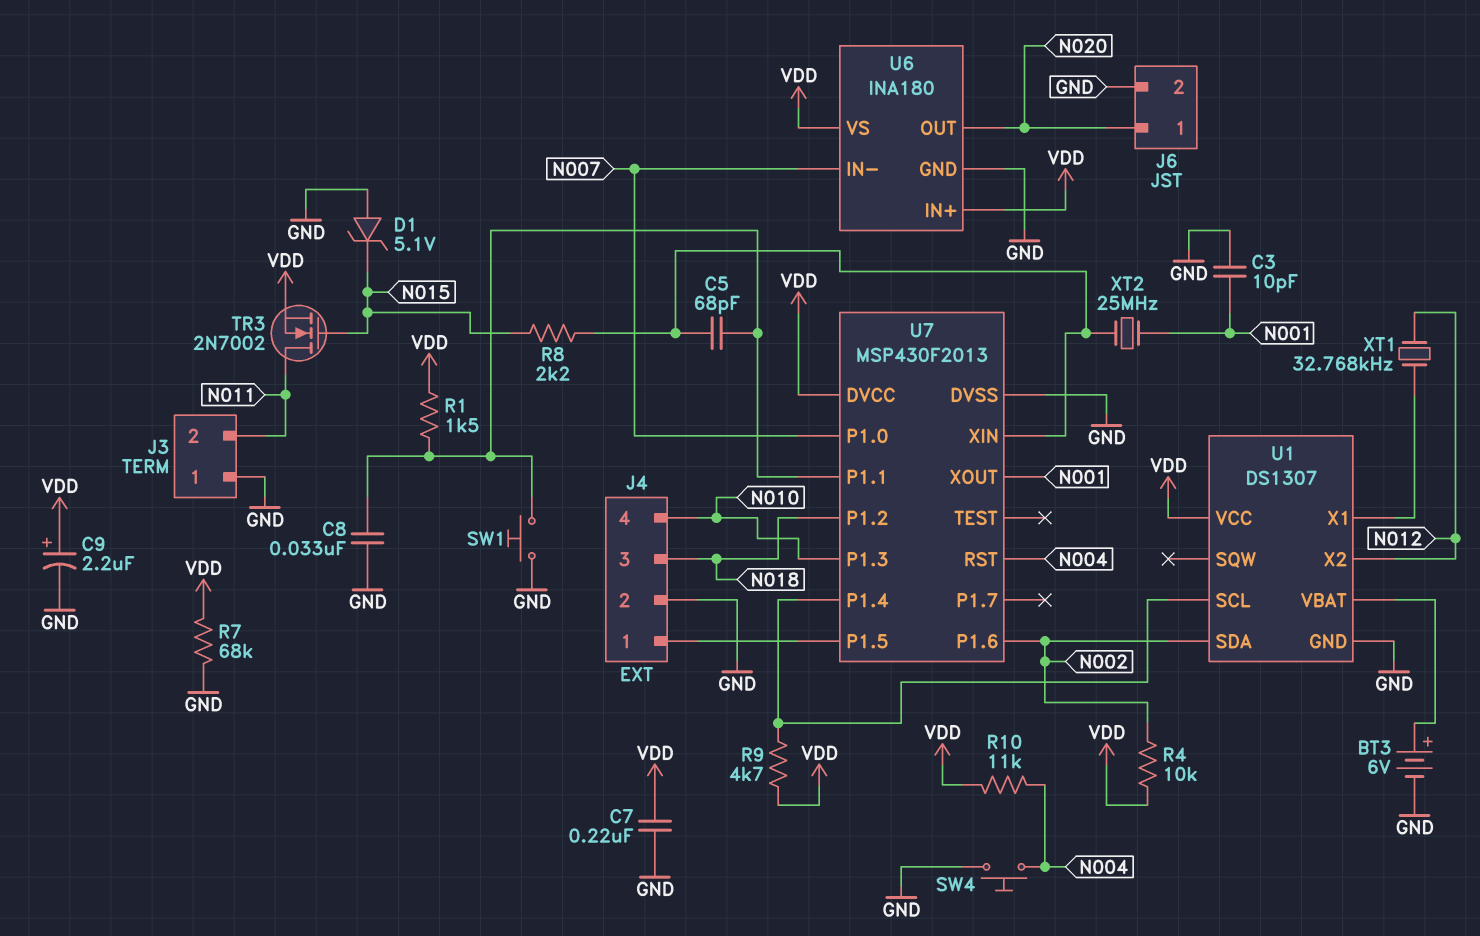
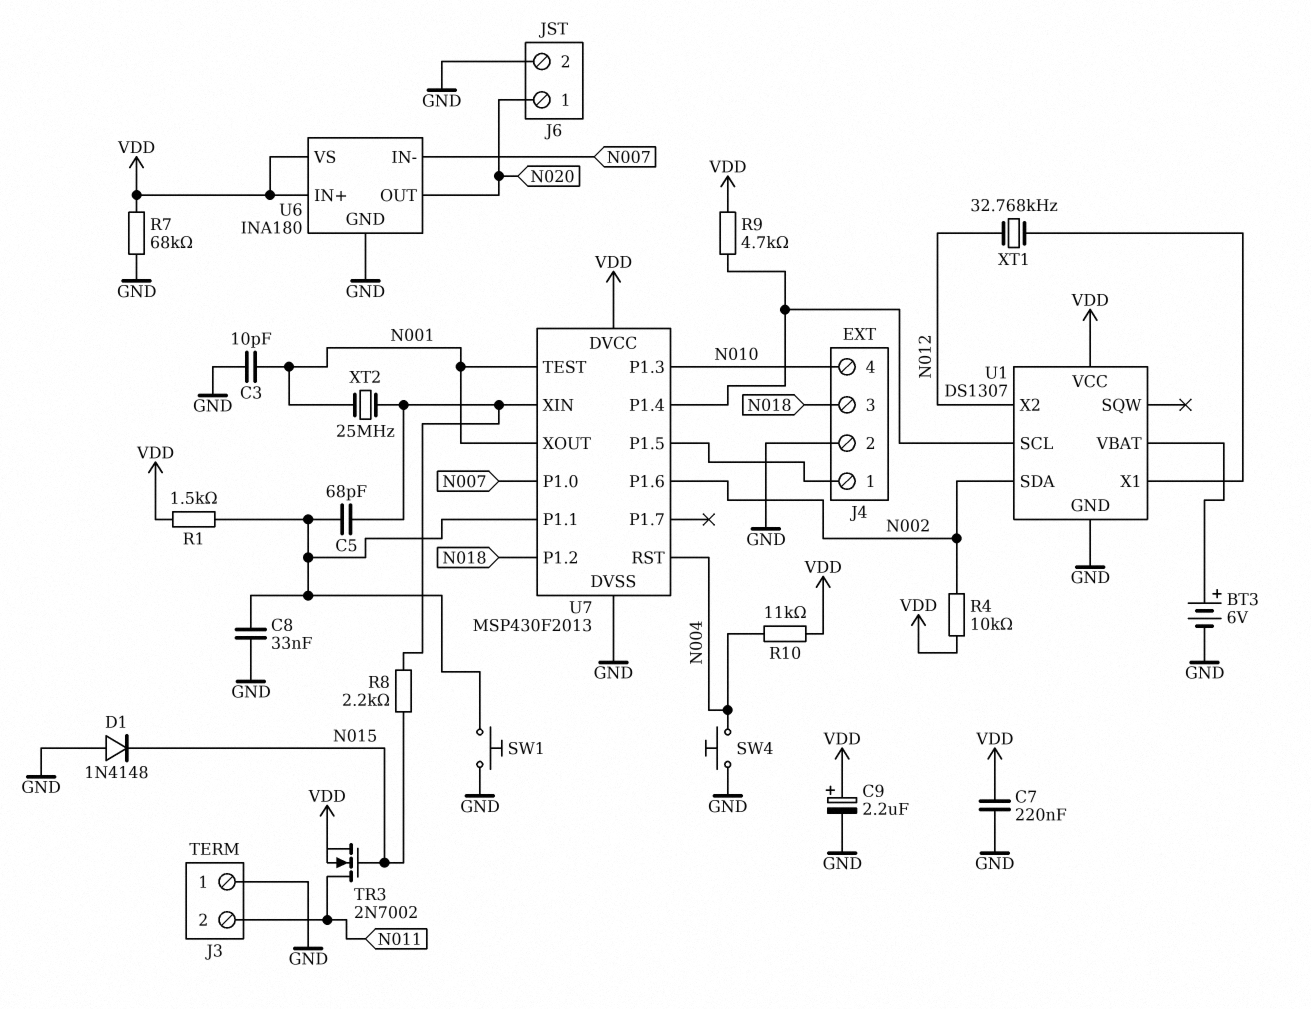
D1: zener 5.1V (A GND, K N015) -> diode 1N4148 (A GND, K N015)
U7 pin TEST: none -> N001

